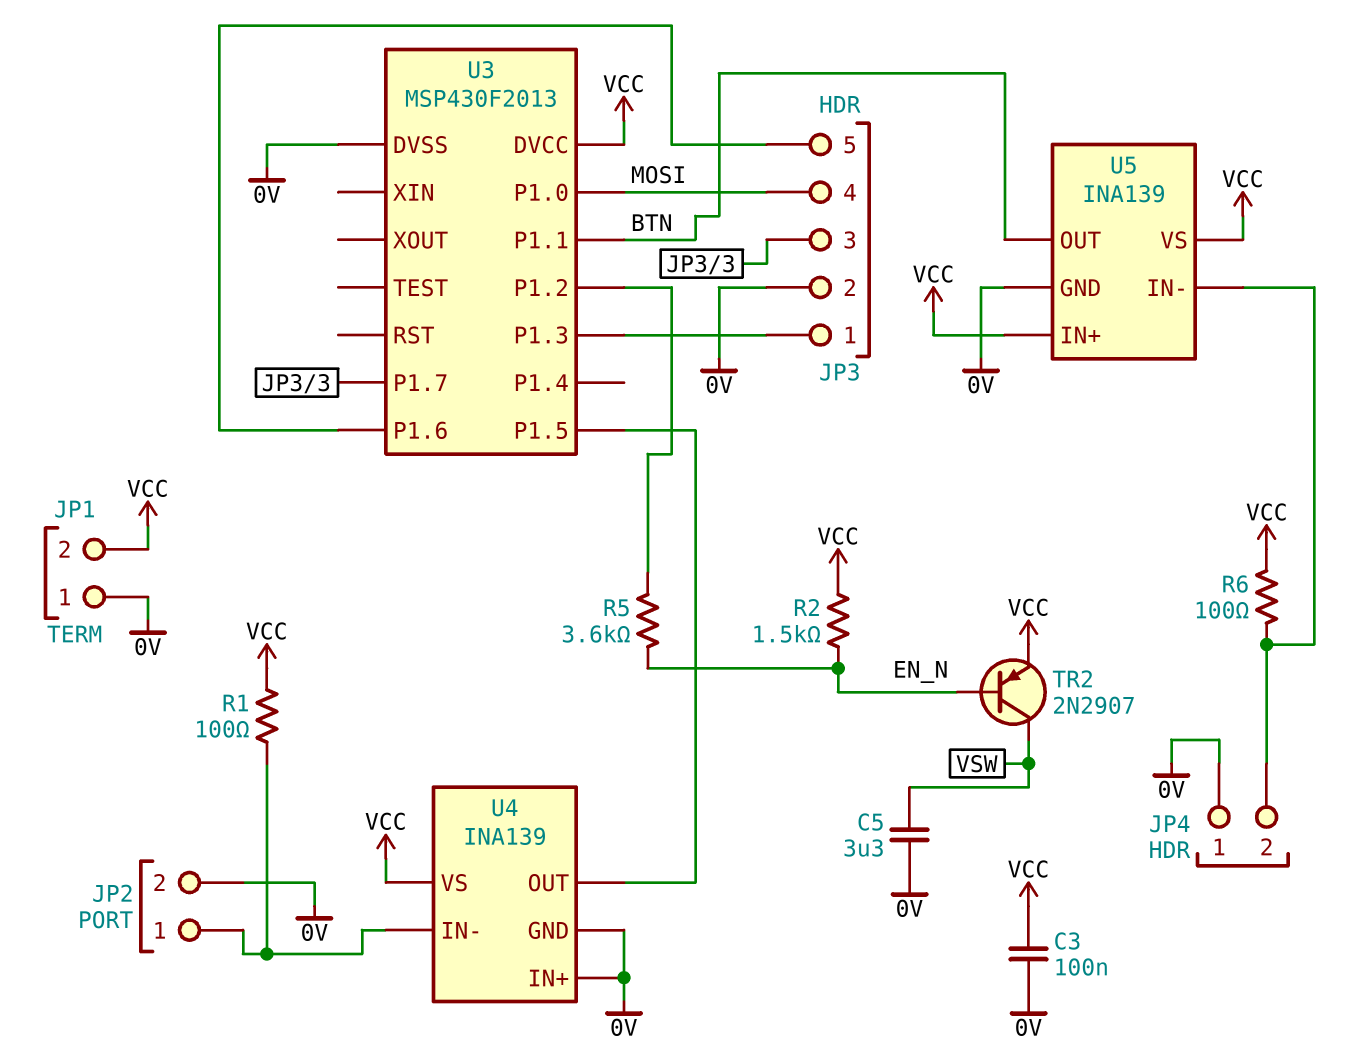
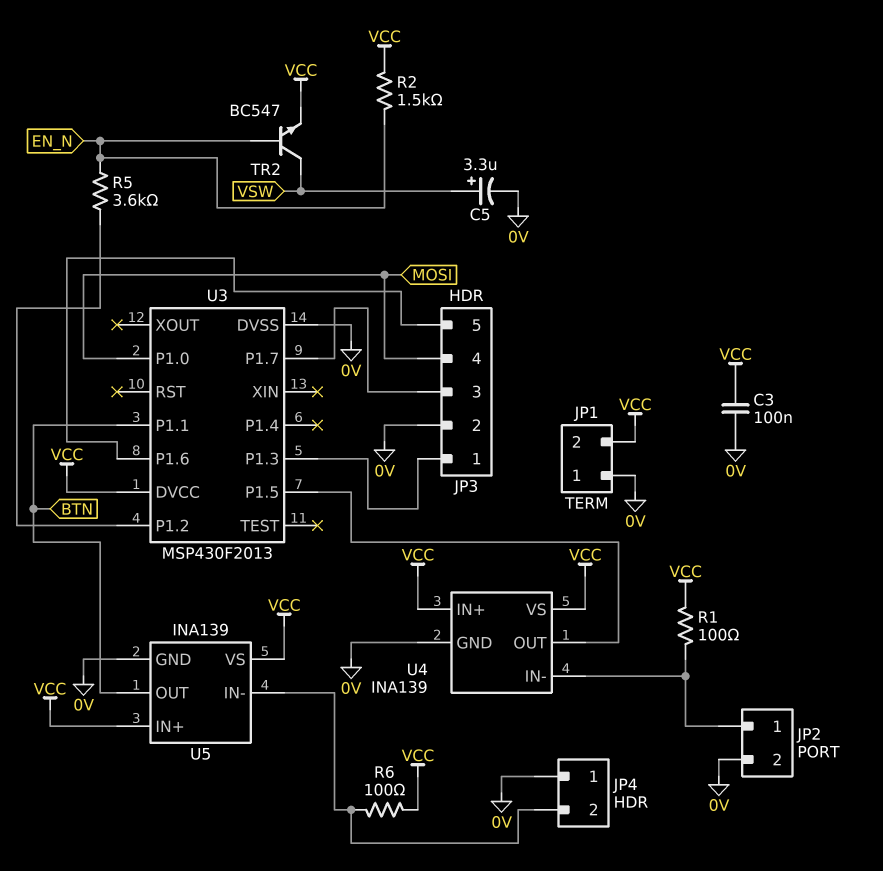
C5: 3.3uF (0V, VSW) -> 3.3uF (plus VSW, minus 0V)
TR2: PNP 2N2907 (B EN_N, C VSW, E VCC) -> NPN BC547 (B EN_N, C VSW, E VCC)
U4 pin IN+: 0V -> VCC

